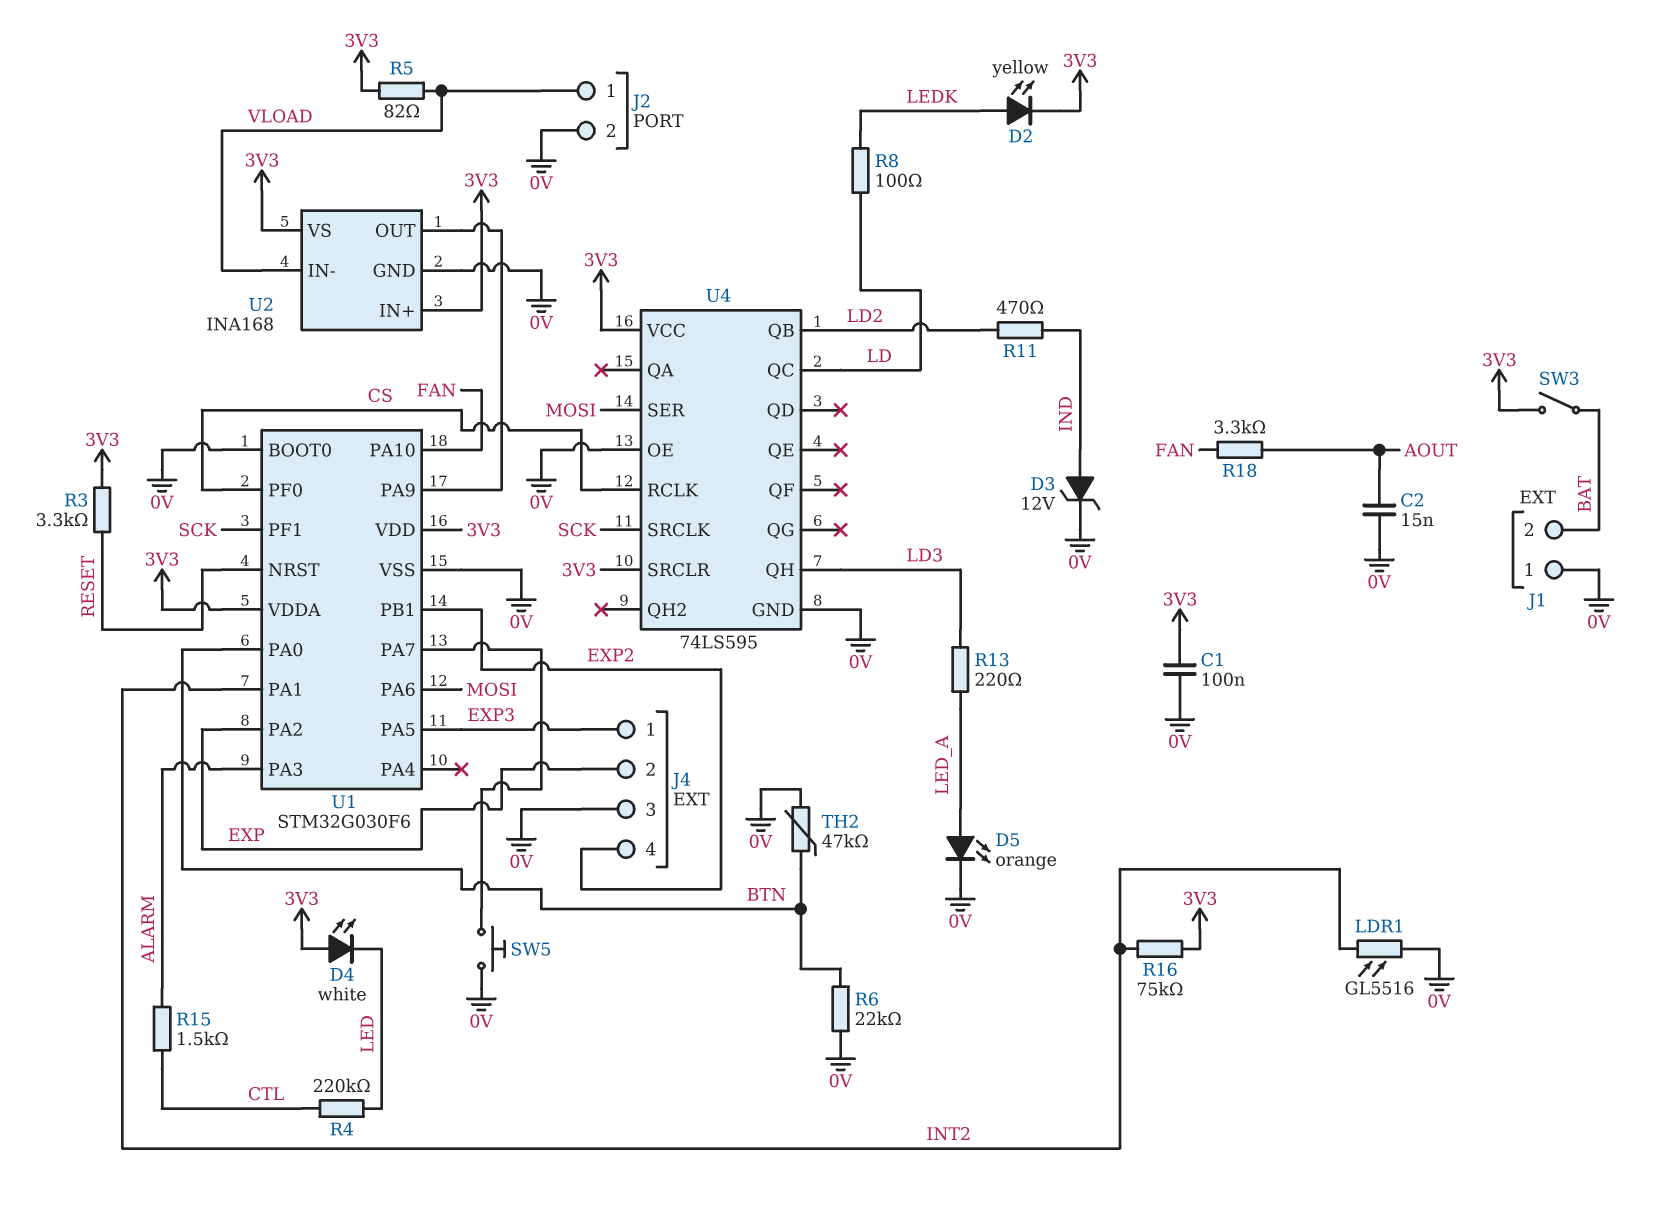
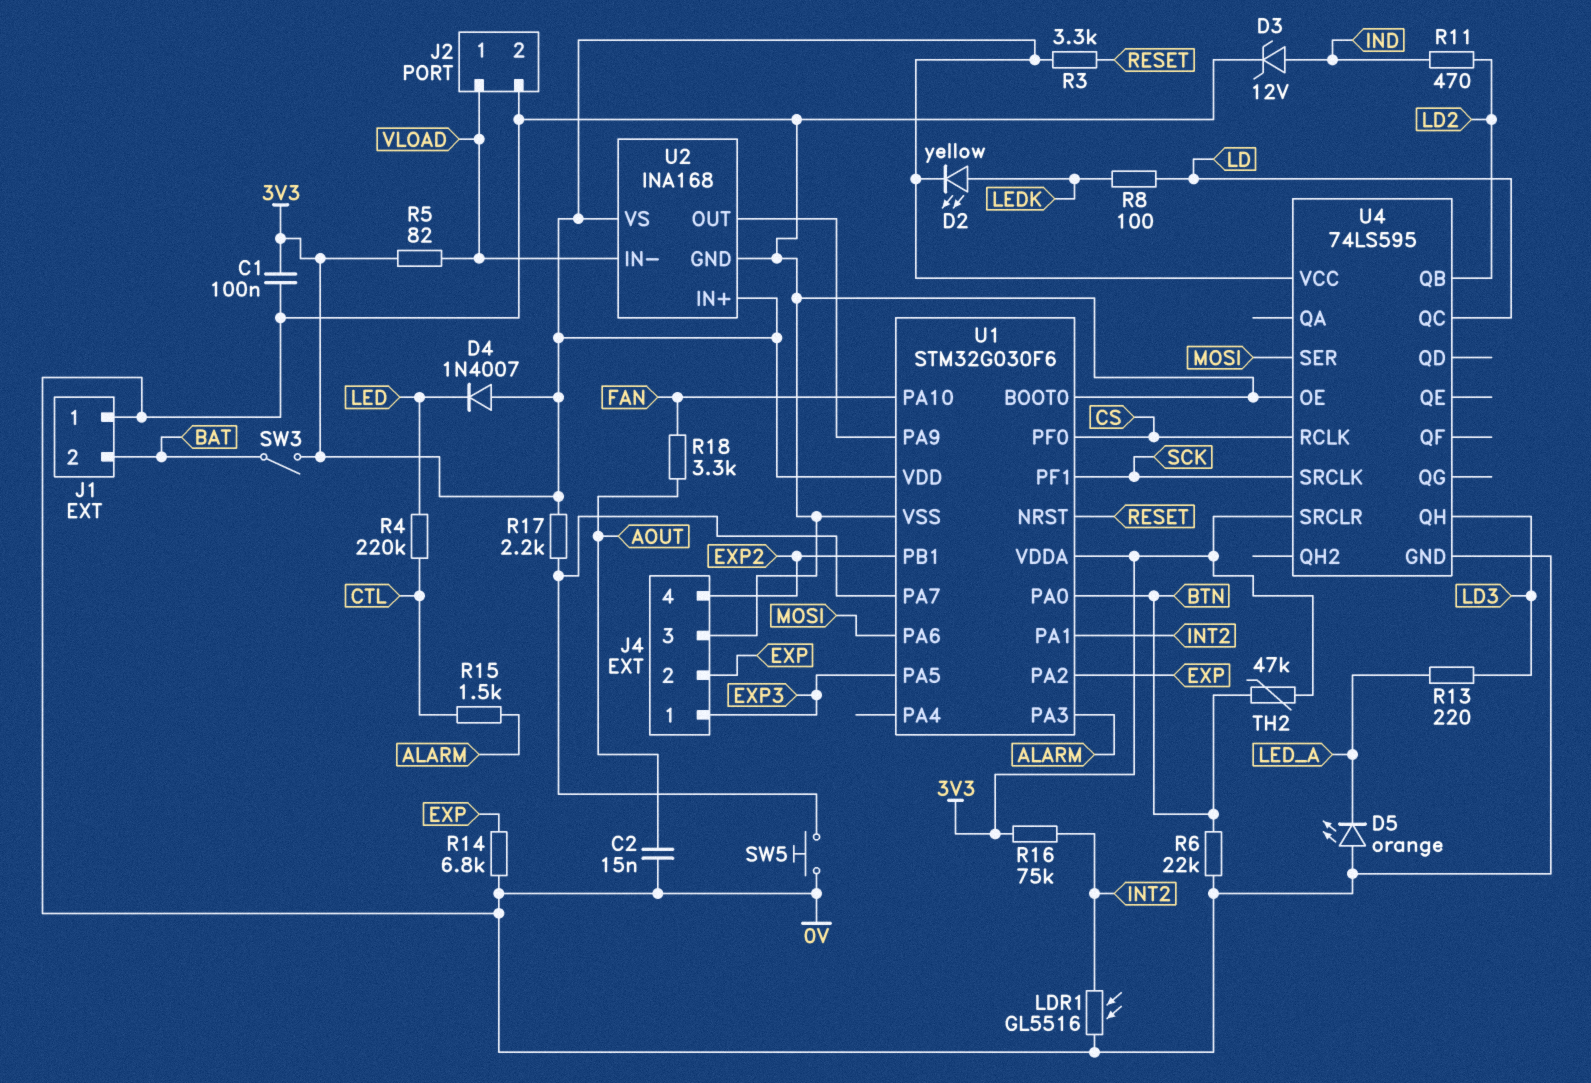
D4: LED white (A 3V3, K LED) -> diode 1N4007 (A 3V3, K LED)
D5: LED orange (A LED_A, K 0V) -> LED orange (A 0V, K LED_A)
R14: none -> 6.8k (0V, EXP)
R17: none -> 2.2k (3V3, U1/PA7)
TH2: 47k (0V, BTN) -> 47k (3V3, BTN)

